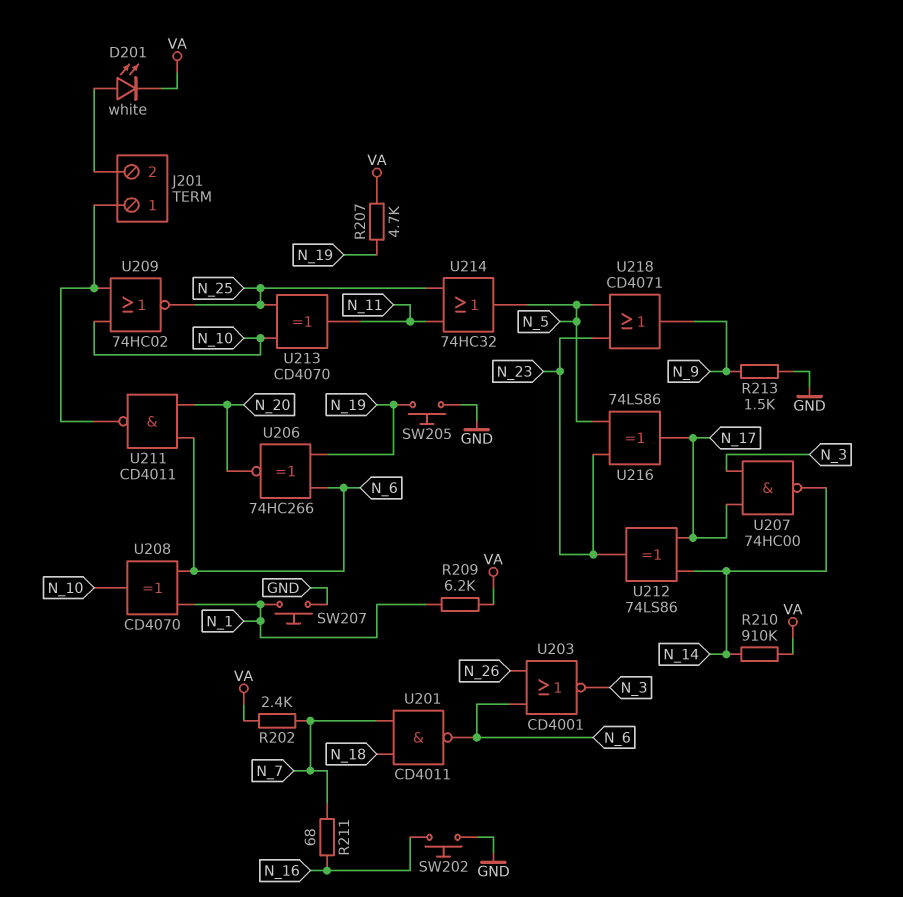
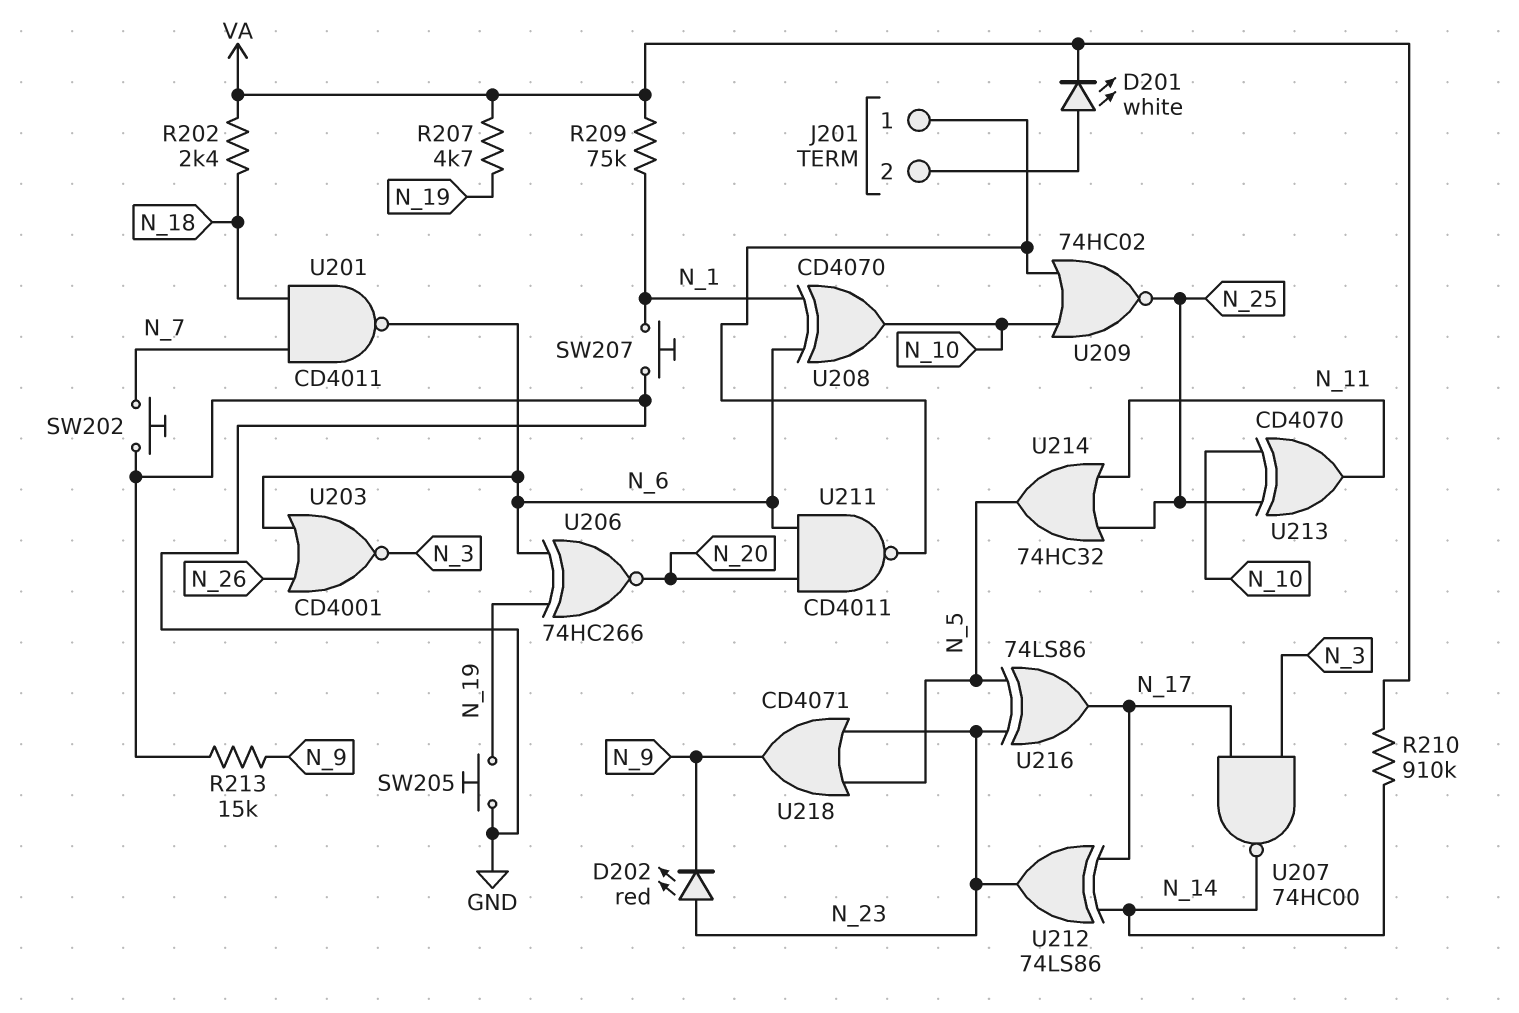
D202: none -> LED red (A N_23, K N_9)
R202: 2.4k (N_7, VA) -> 2.4k (N_18, VA)
R209: 6.2k (N_1, VA) -> 75k (N_1, VA)
R211: 68 (N_7, N_16) -> none
R213: 1.5k (GND, N_9) -> 15k (GND, N_9)
SW202: button (GND, N_16) -> button (GND, N_7)

